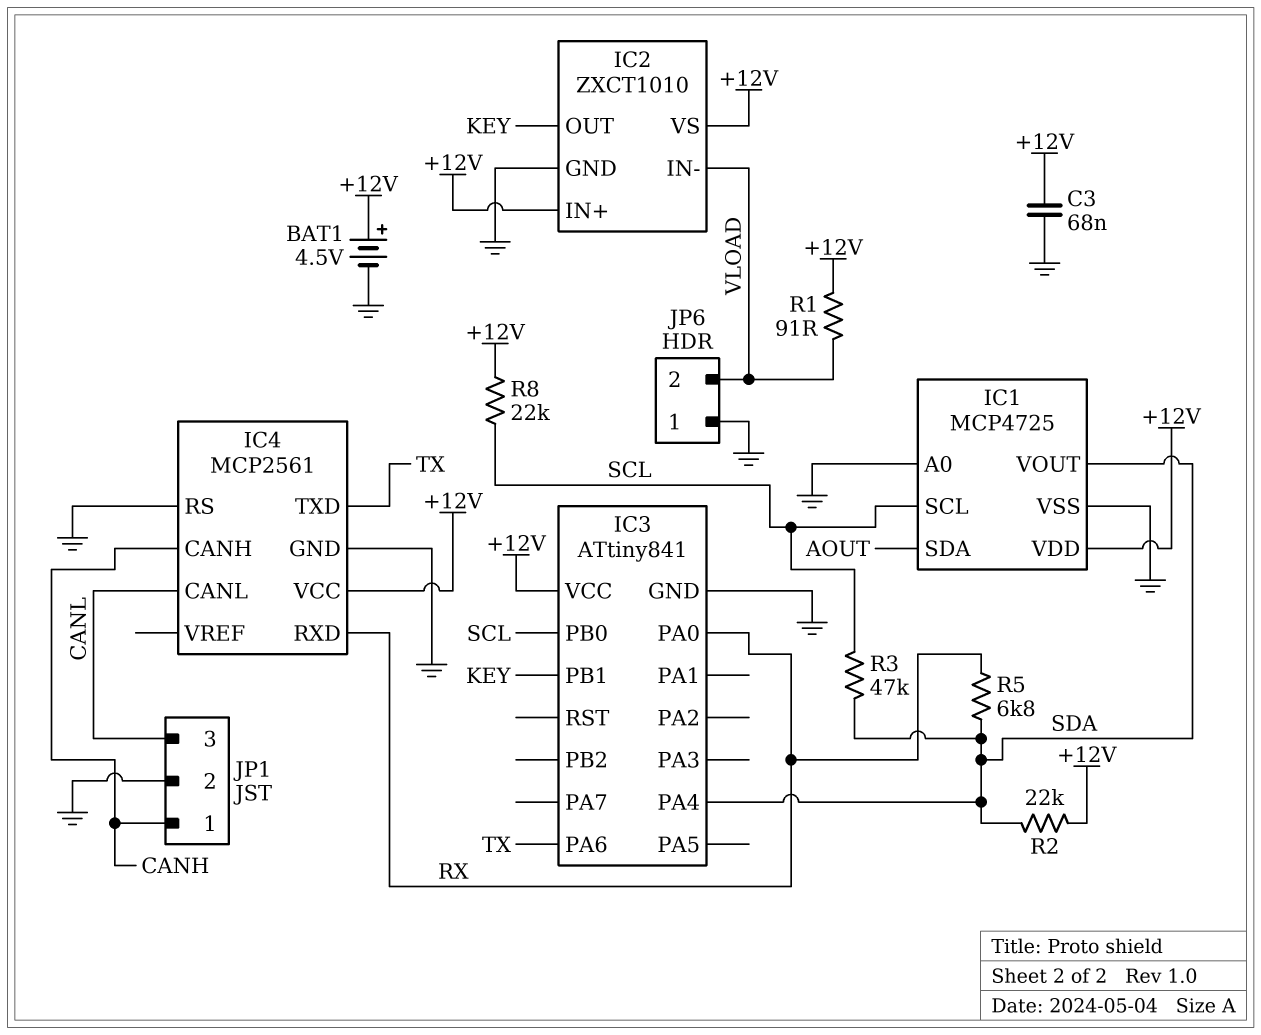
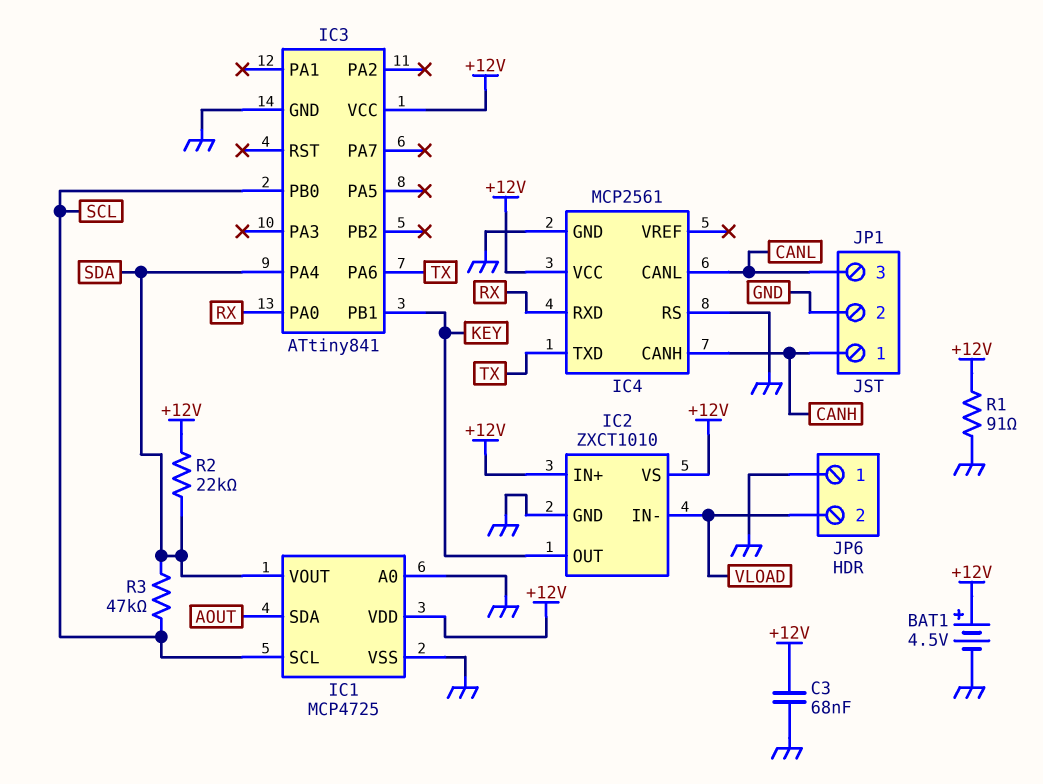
R1: 91 (+12V, VLOAD) -> 91 (+12V, GND)
R5: 6.8k (RX, SDA) -> none
R8: 22k (+12V, SCL) -> none

